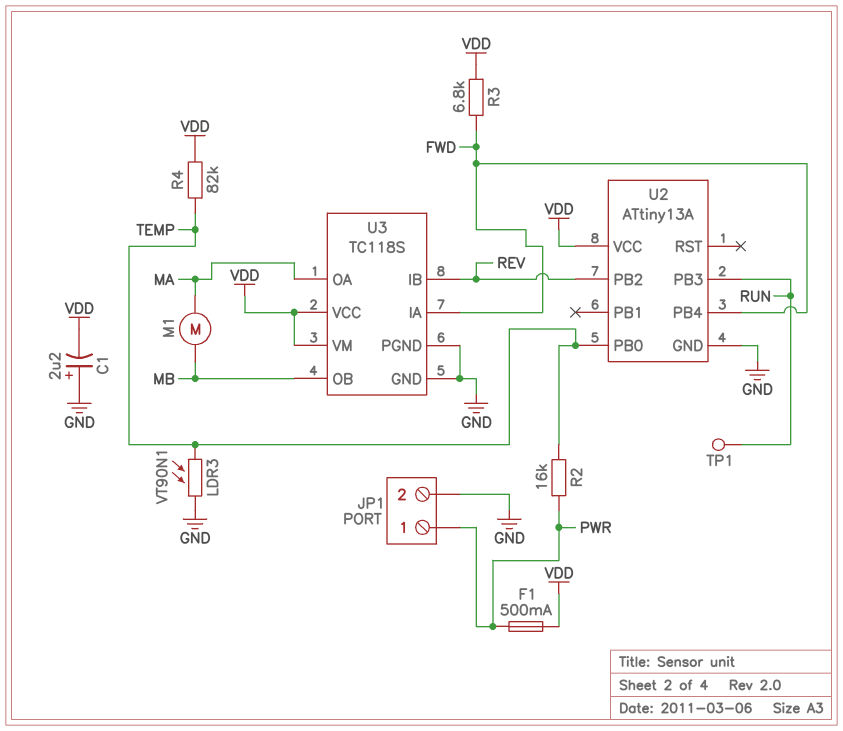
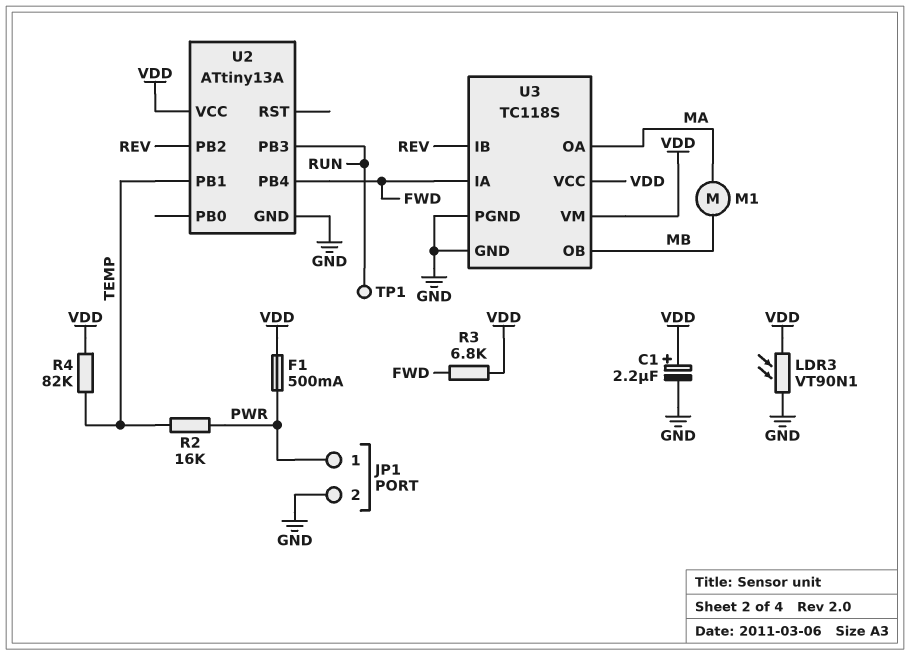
C1: 2.2uF (plus GND, minus VDD) -> 2.2uF (plus VDD, minus GND)
LDR3: VT90N1 (GND, TEMP) -> VT90N1 (GND, VDD)
U2 pin PB0: TEMP -> none
U2 pin PB1: none -> TEMP

